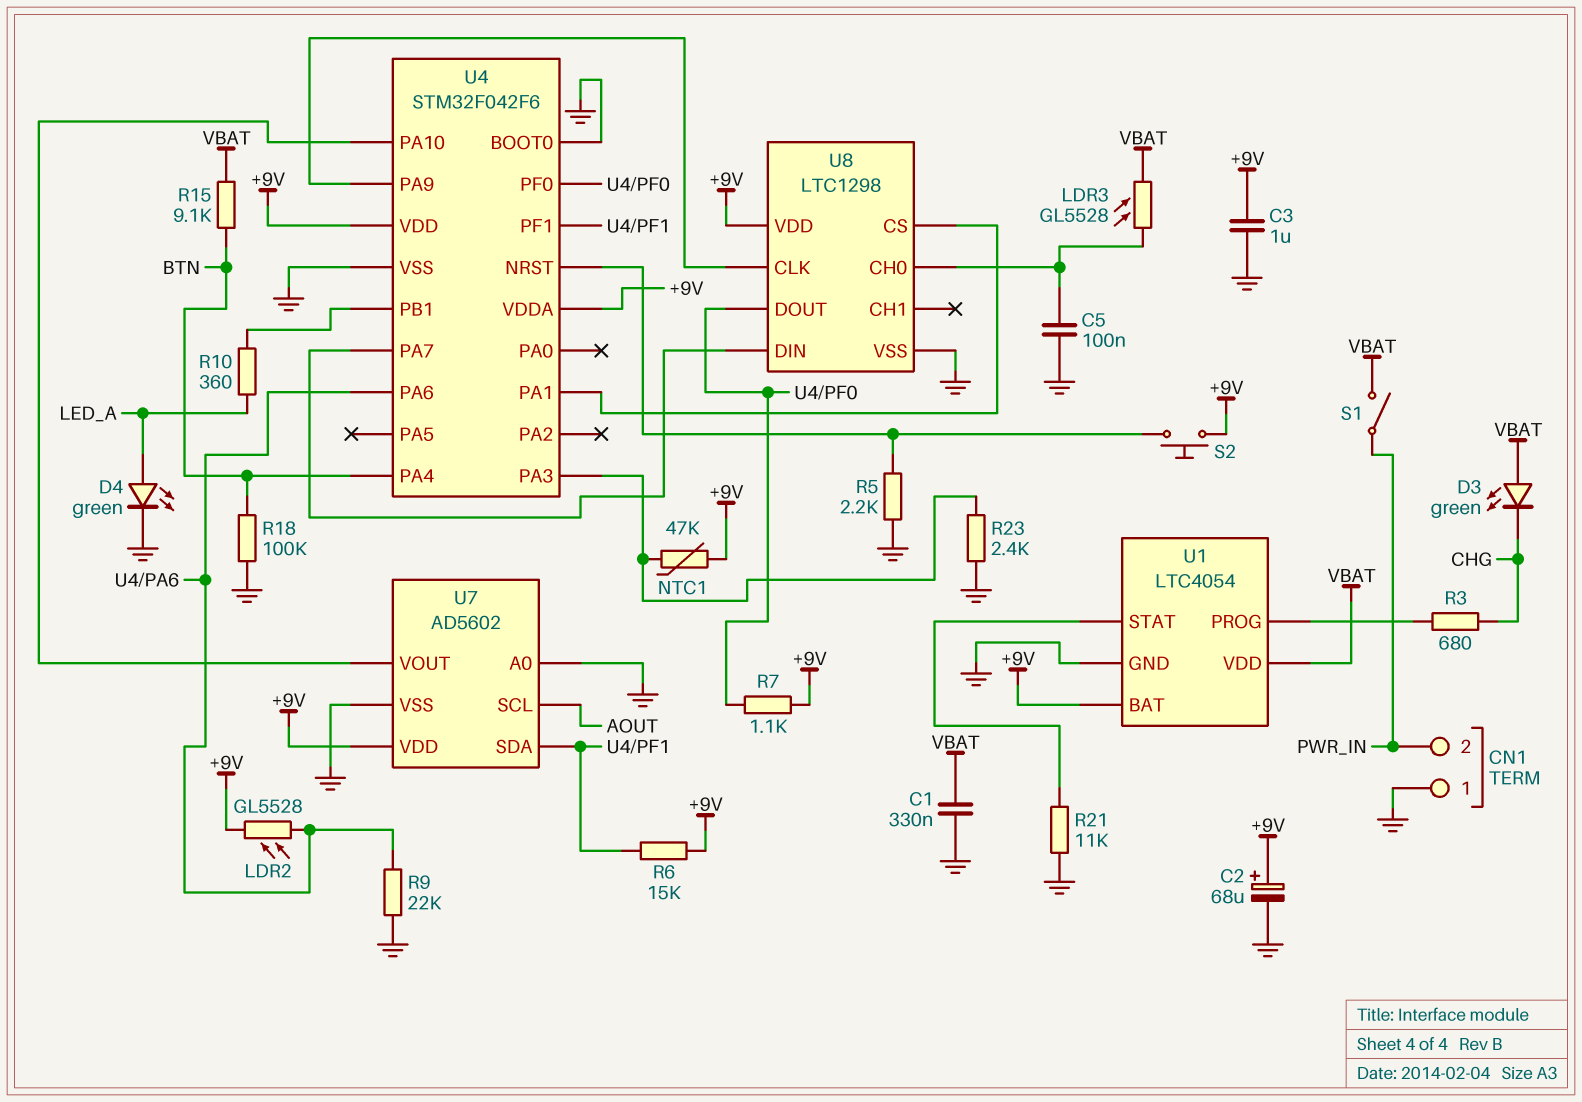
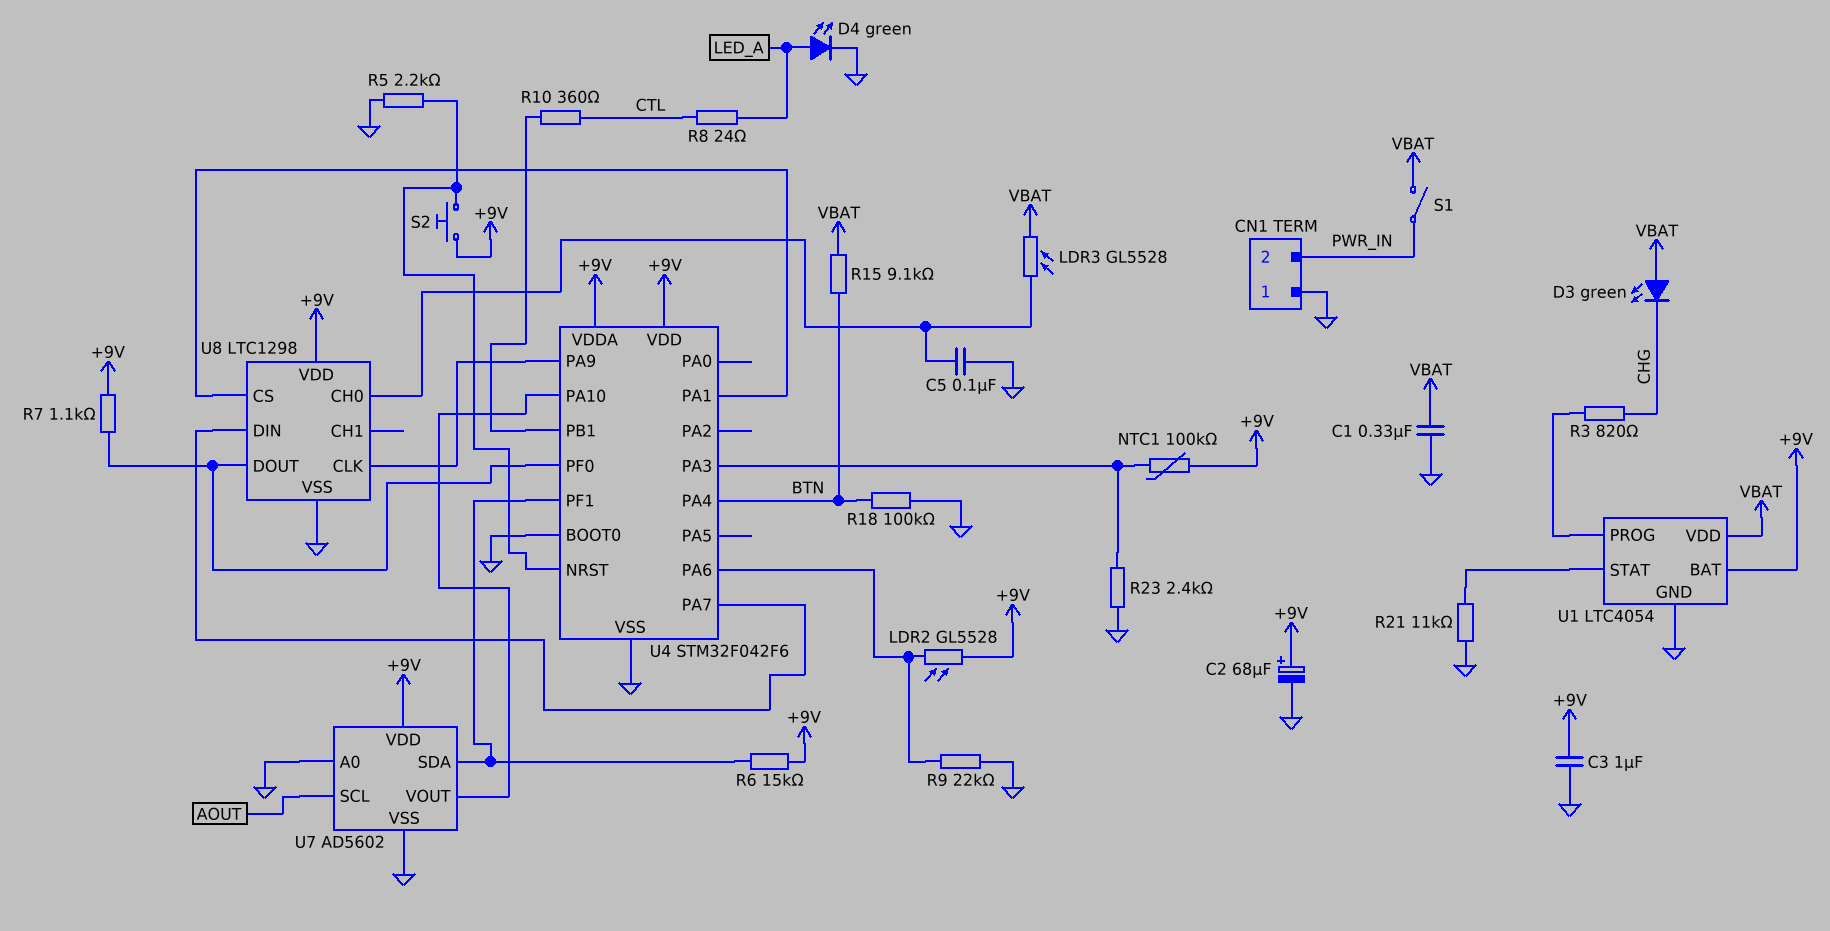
NTC1: 47k (+9V, U4/PA3) -> 100k (+9V, U4/PA3)
R3: 680 (CHG, U1/PROG) -> 820 (CHG, U1/PROG)
R8: none -> 24 (CTL, LED_A)
R10: 360 (LED_A, U4/PB1) -> 360 (CTL, U4/PB1)

